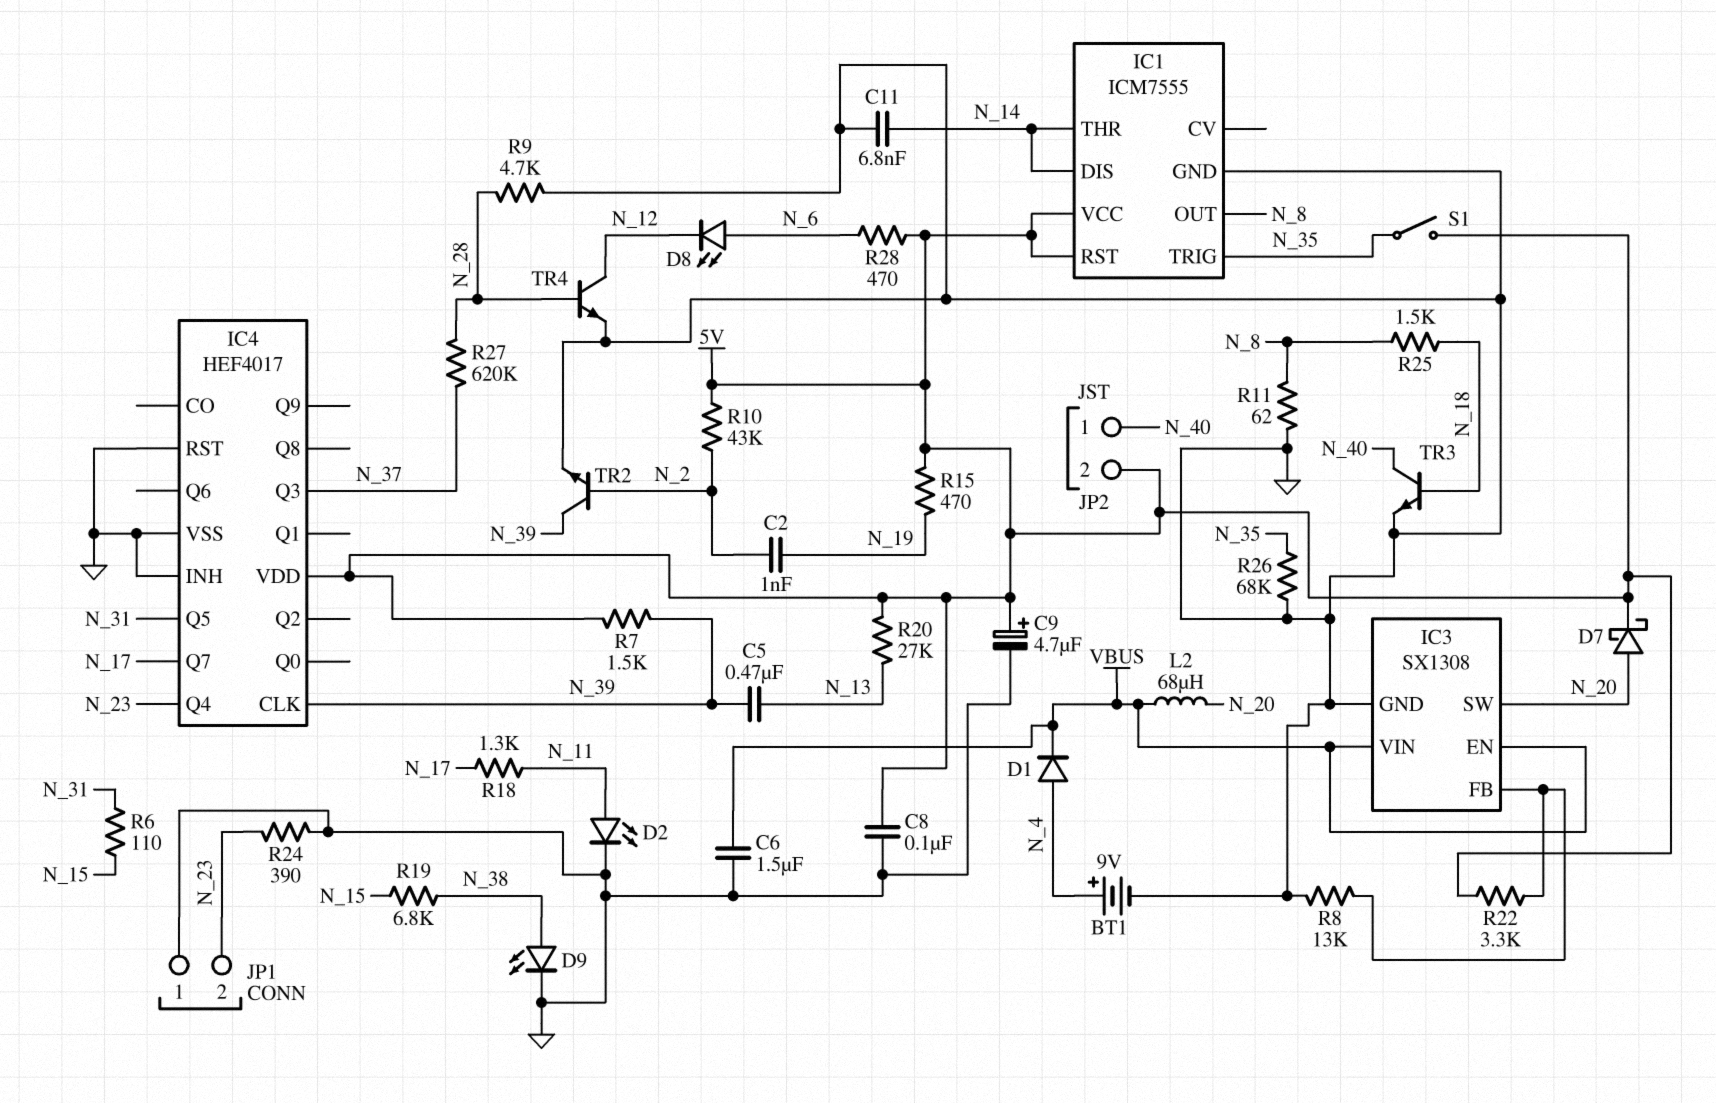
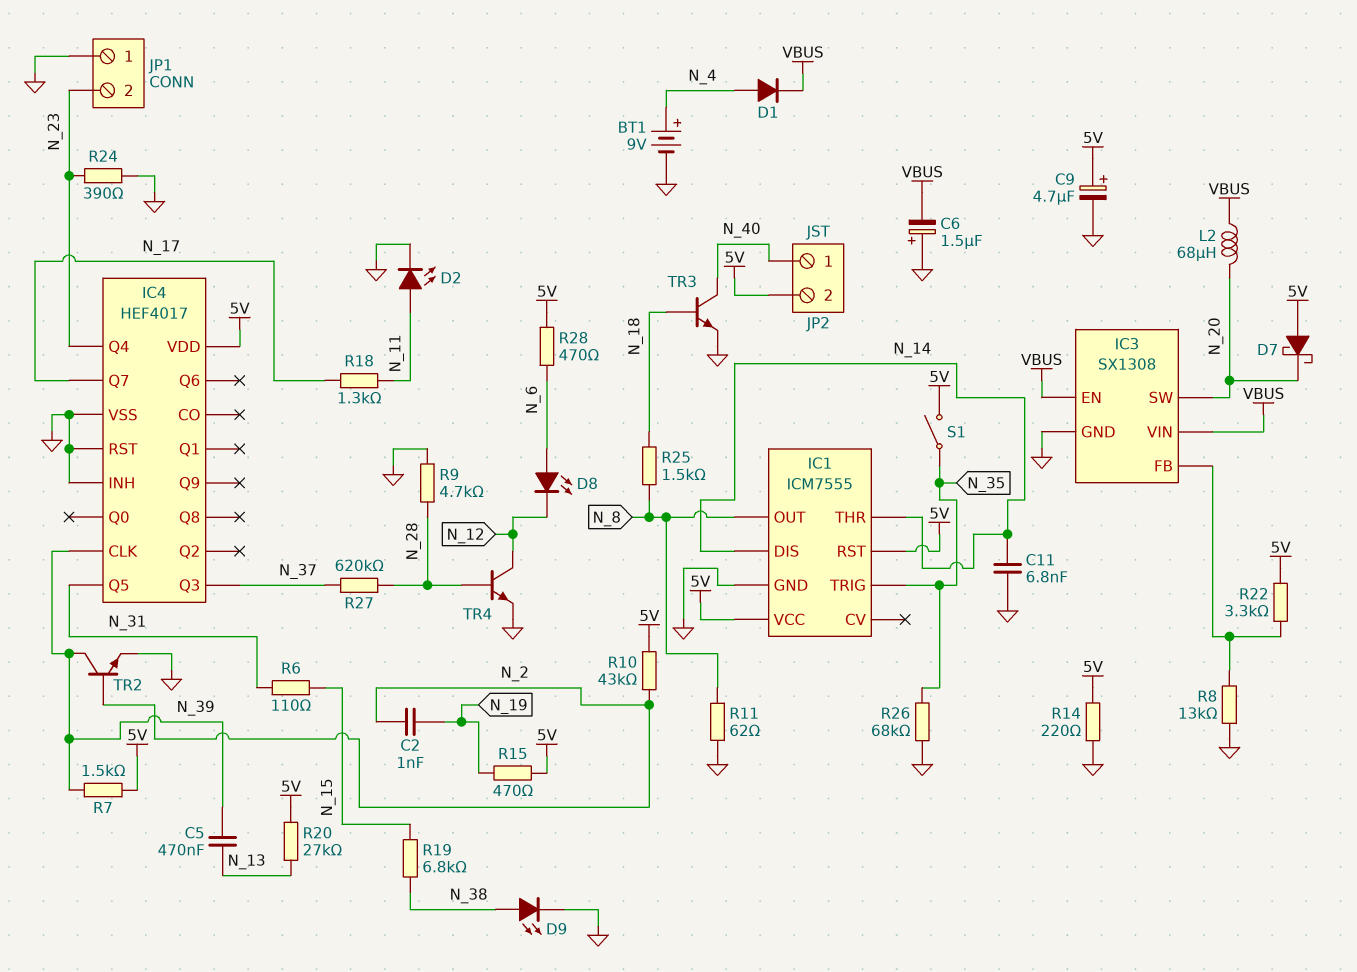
C6: 1.5uF (GND, VBUS) -> 1.5uF (plus GND, minus VBUS)
C8: 100nF (5V, GND) -> none
D7: schottky (A N_20, K 5V) -> schottky (A 5V, K N_20)
R14: none -> 220 (5V, GND)

